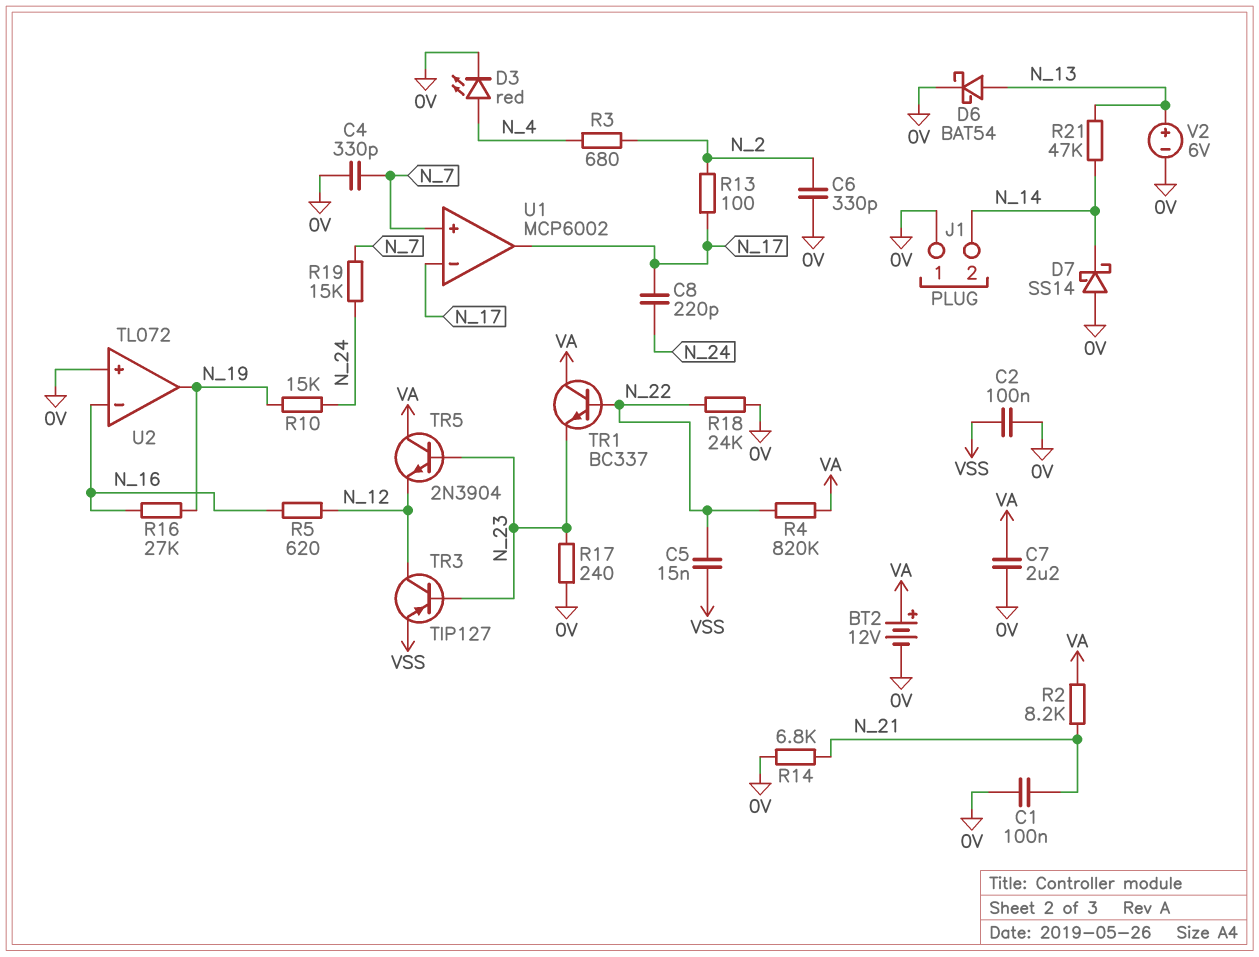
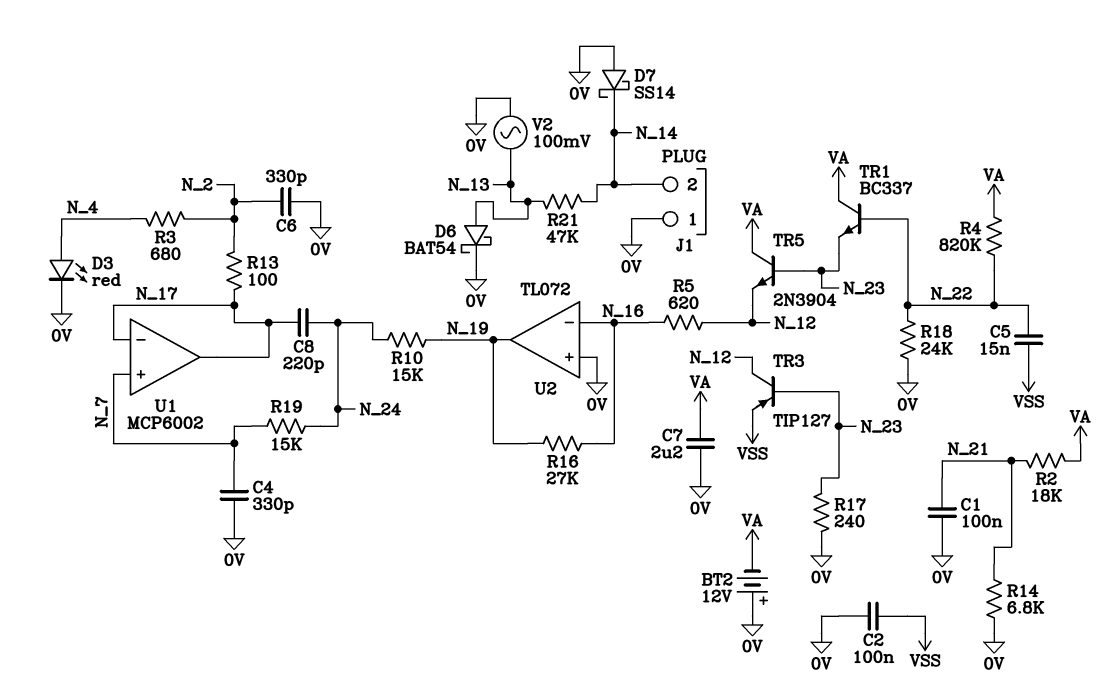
BT2: 12V (plus VA, minus 0V) -> 12V (plus 0V, minus VA)
R2: 8.2k (N_21, VA) -> 18k (N_21, VA)
V2: 6V (plus N_13, minus 0V) -> AC 100mV (0V, N_13)

